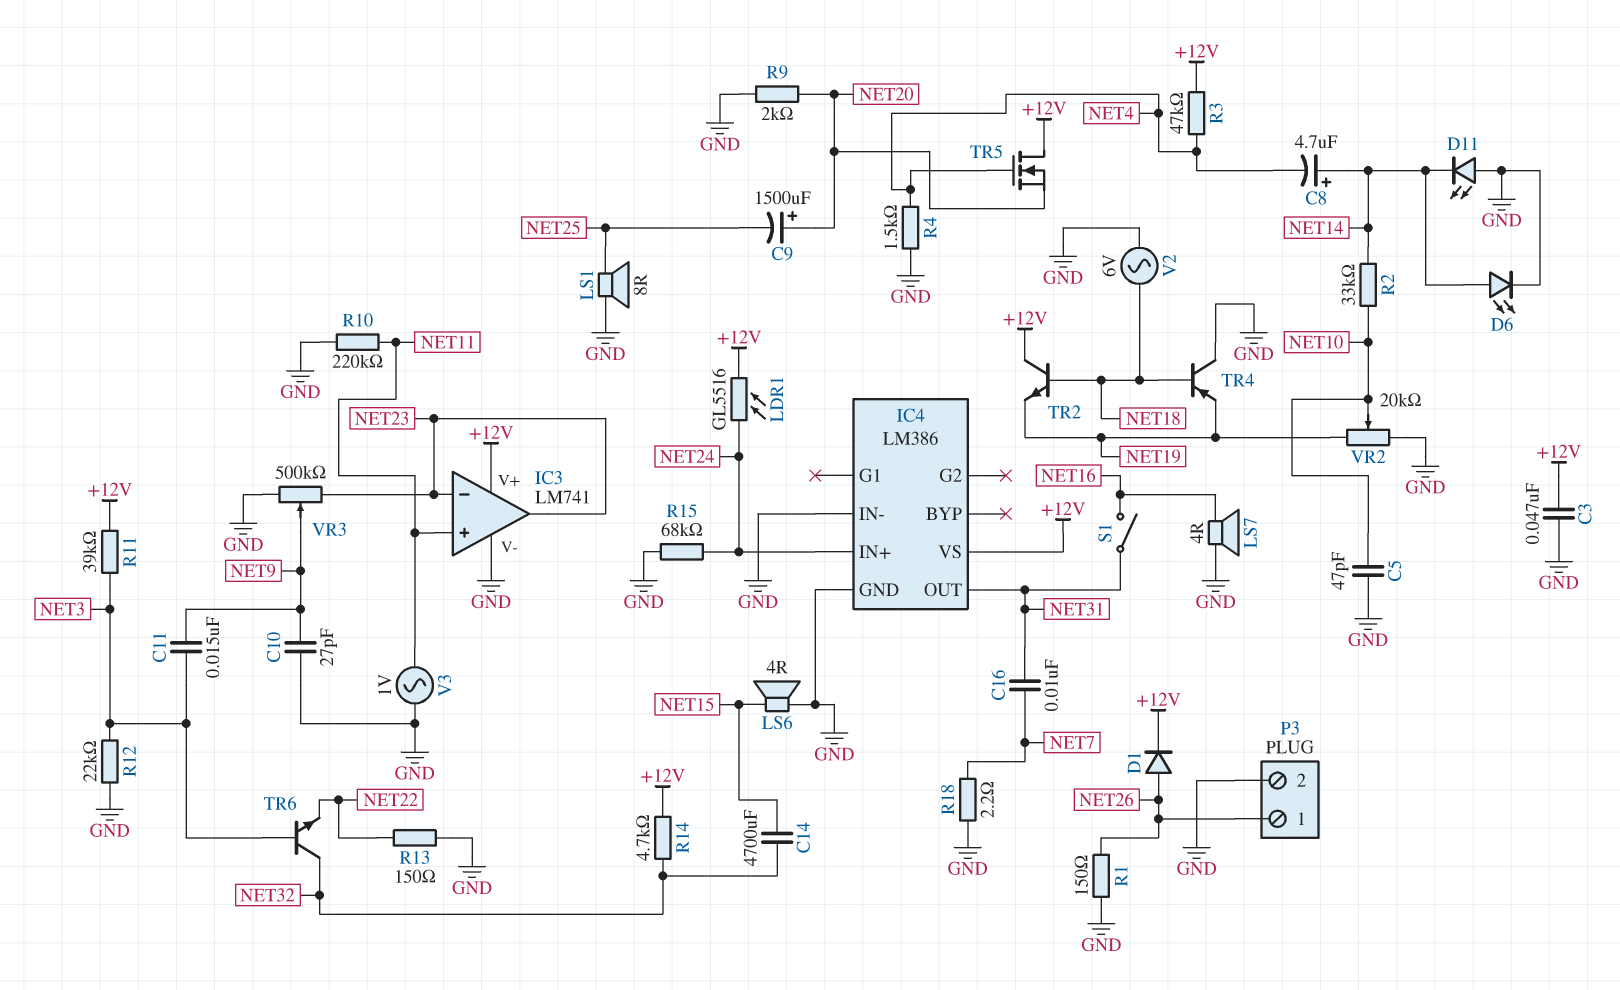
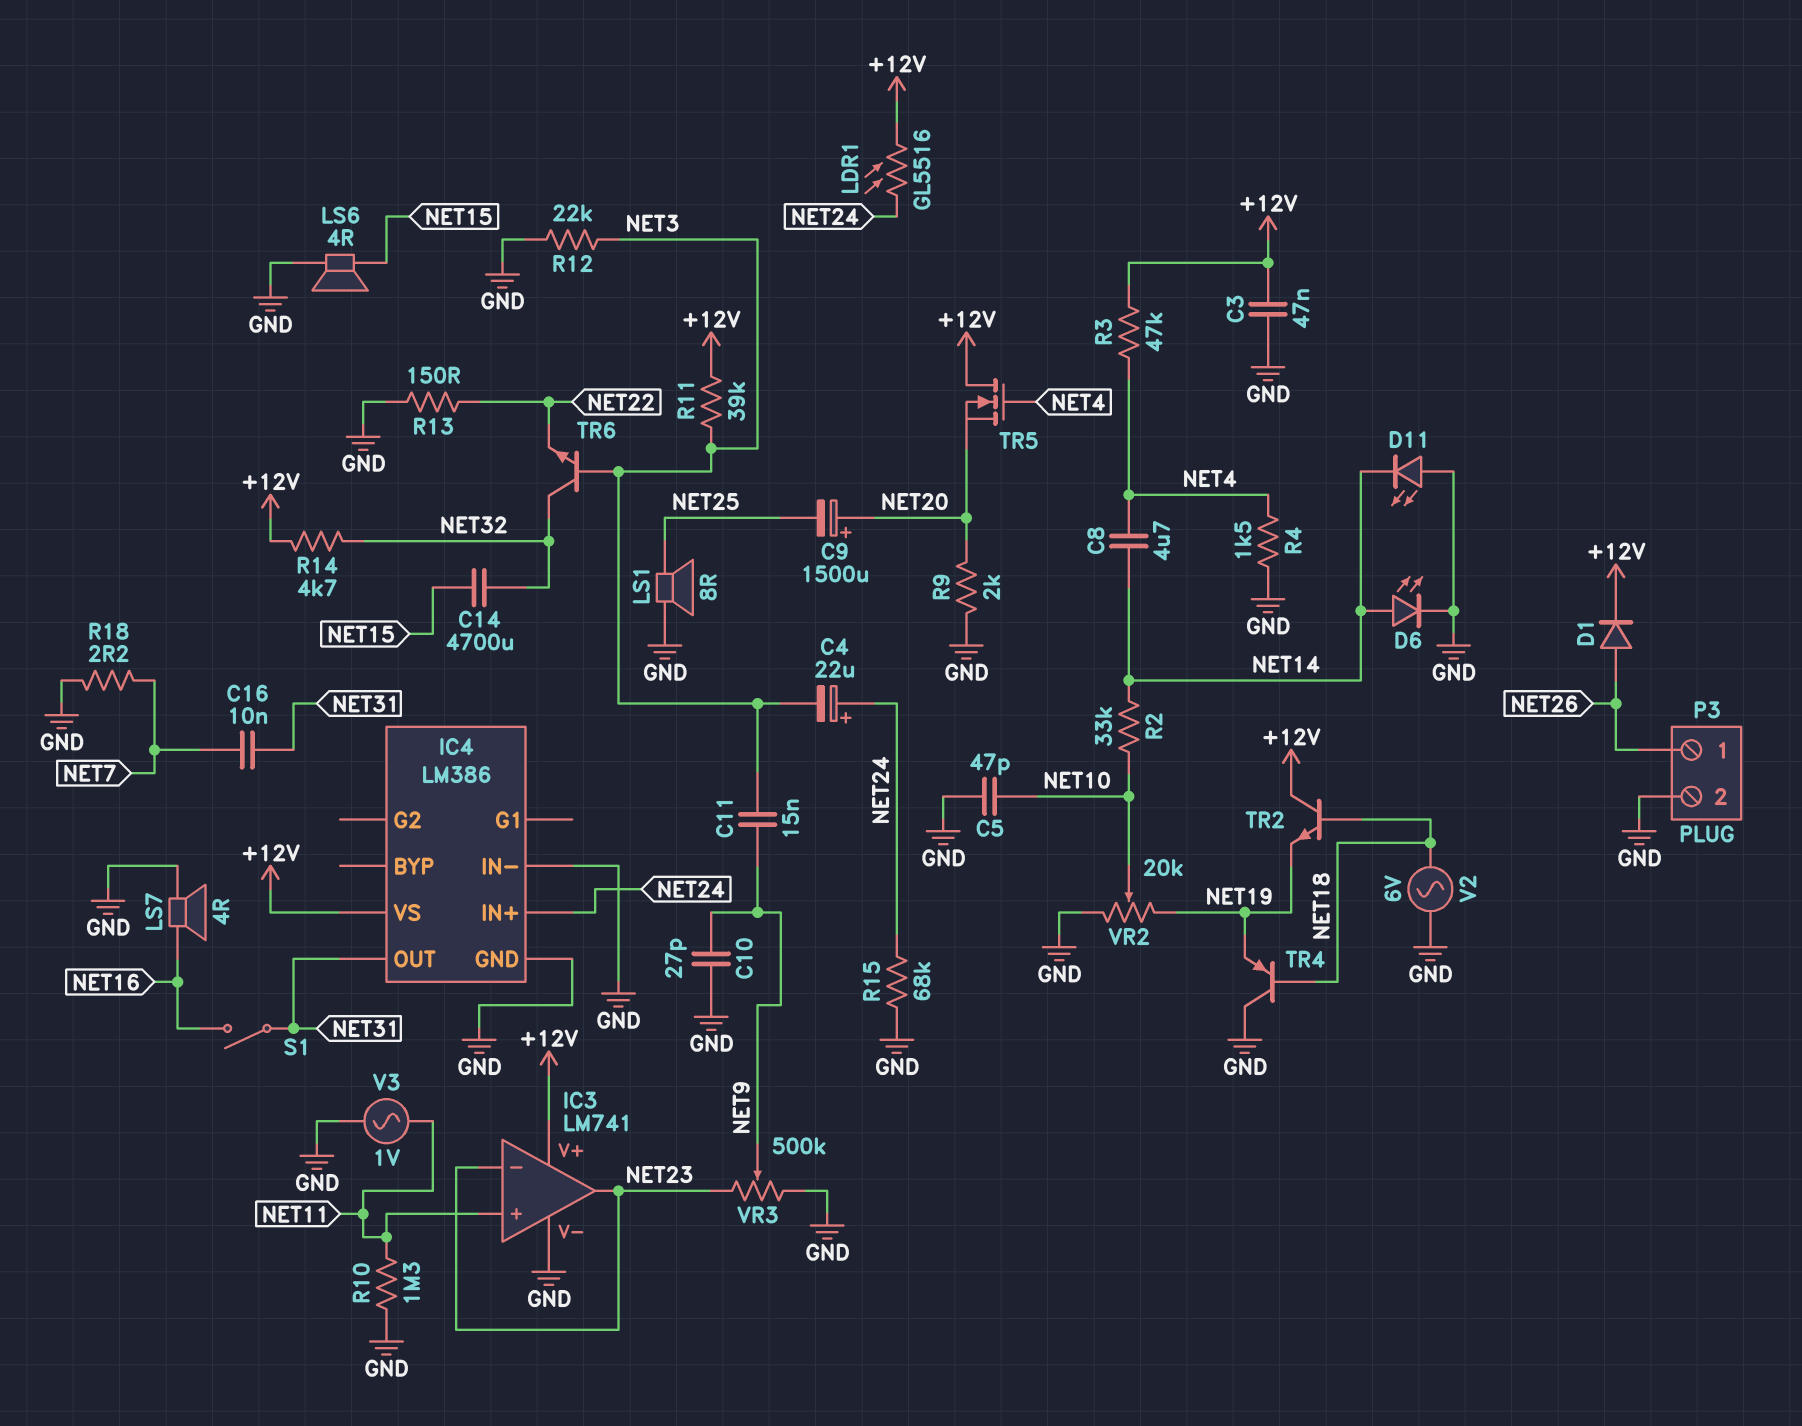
C4: none -> 22uF (plus NET24, minus NET3)
C8: 4.7uF (plus NET14, minus NET4) -> 4.7uF (NET4, NET14)
R1: 150 (GND, NET26) -> none
R10: 220k (GND, NET11) -> 1.3M (GND, NET11)

